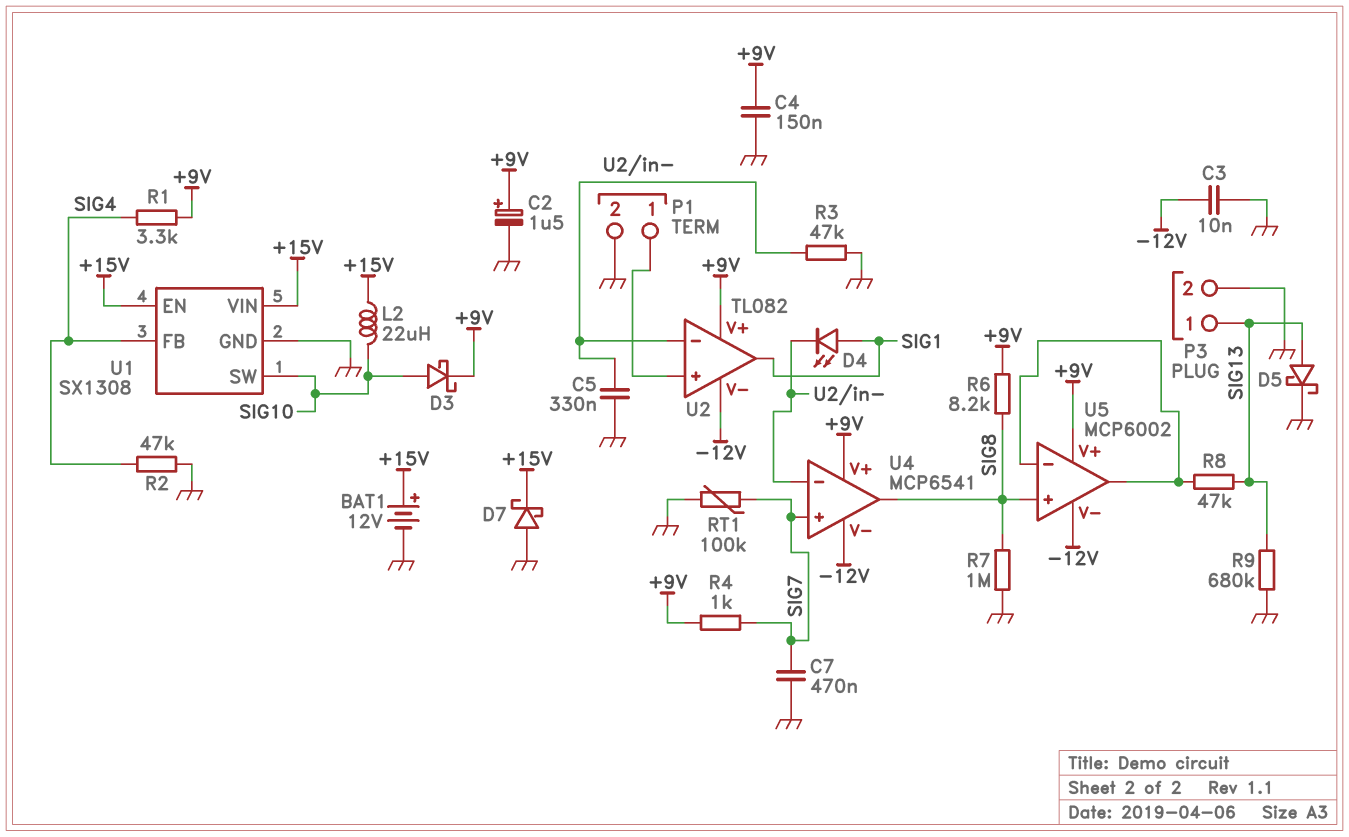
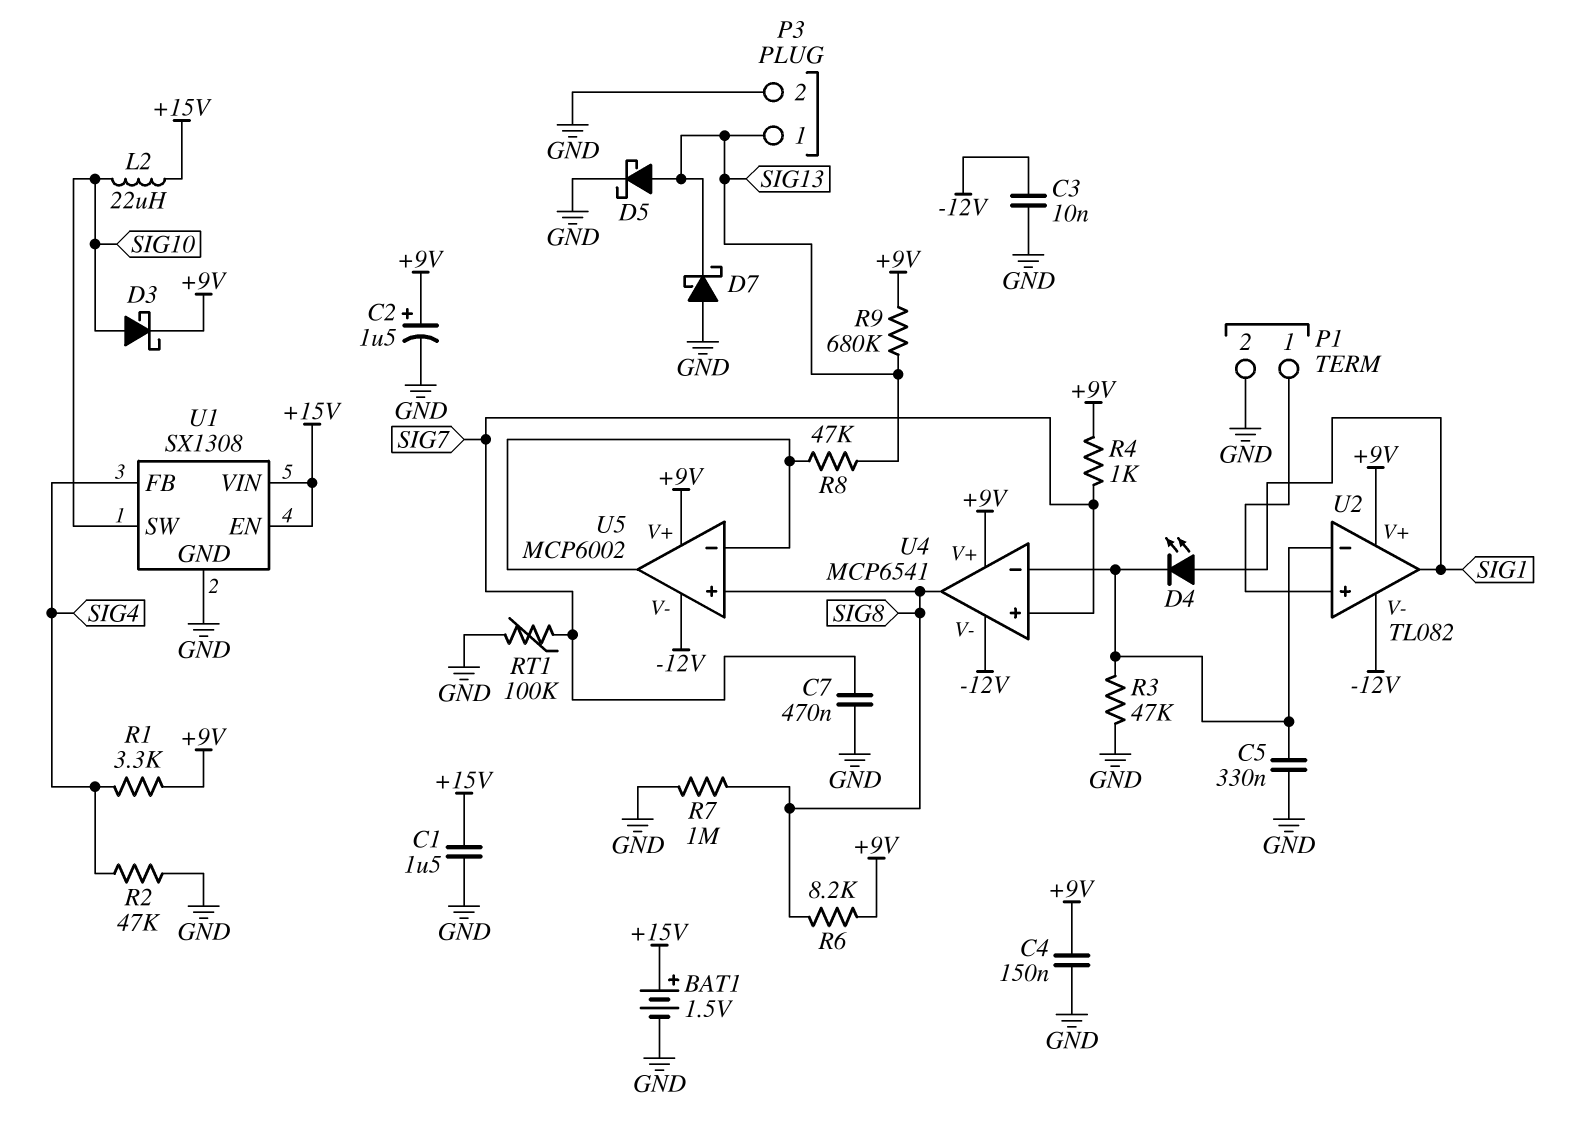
BAT1: 12V (plus +15V, minus GND) -> 1.5V (plus +15V, minus GND)
C1: none -> 1.5uF (+15V, GND)
D7: schottky (A GND, K +15V) -> schottky (A GND, K SIG13)
R9: 680k (GND, SIG13) -> 680k (+9V, SIG13)

